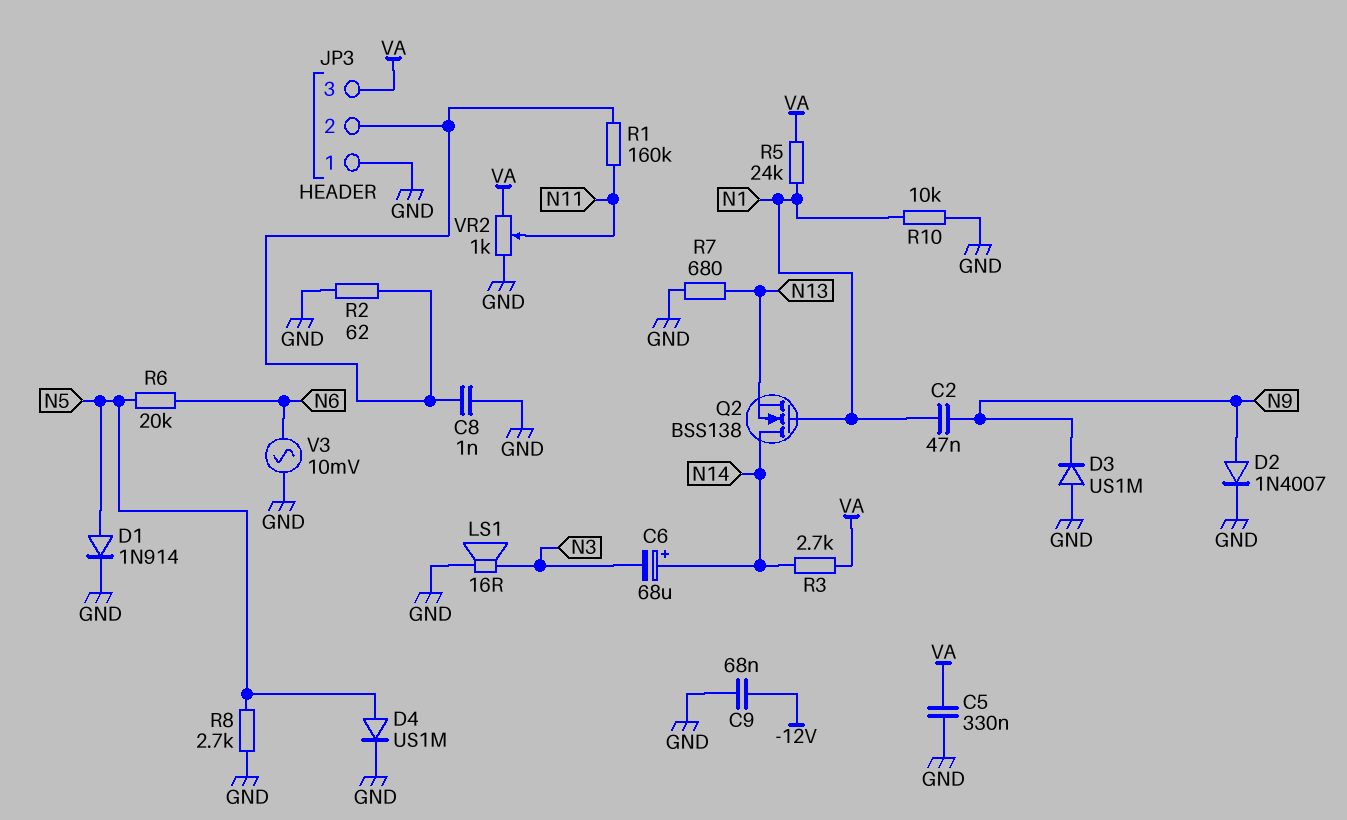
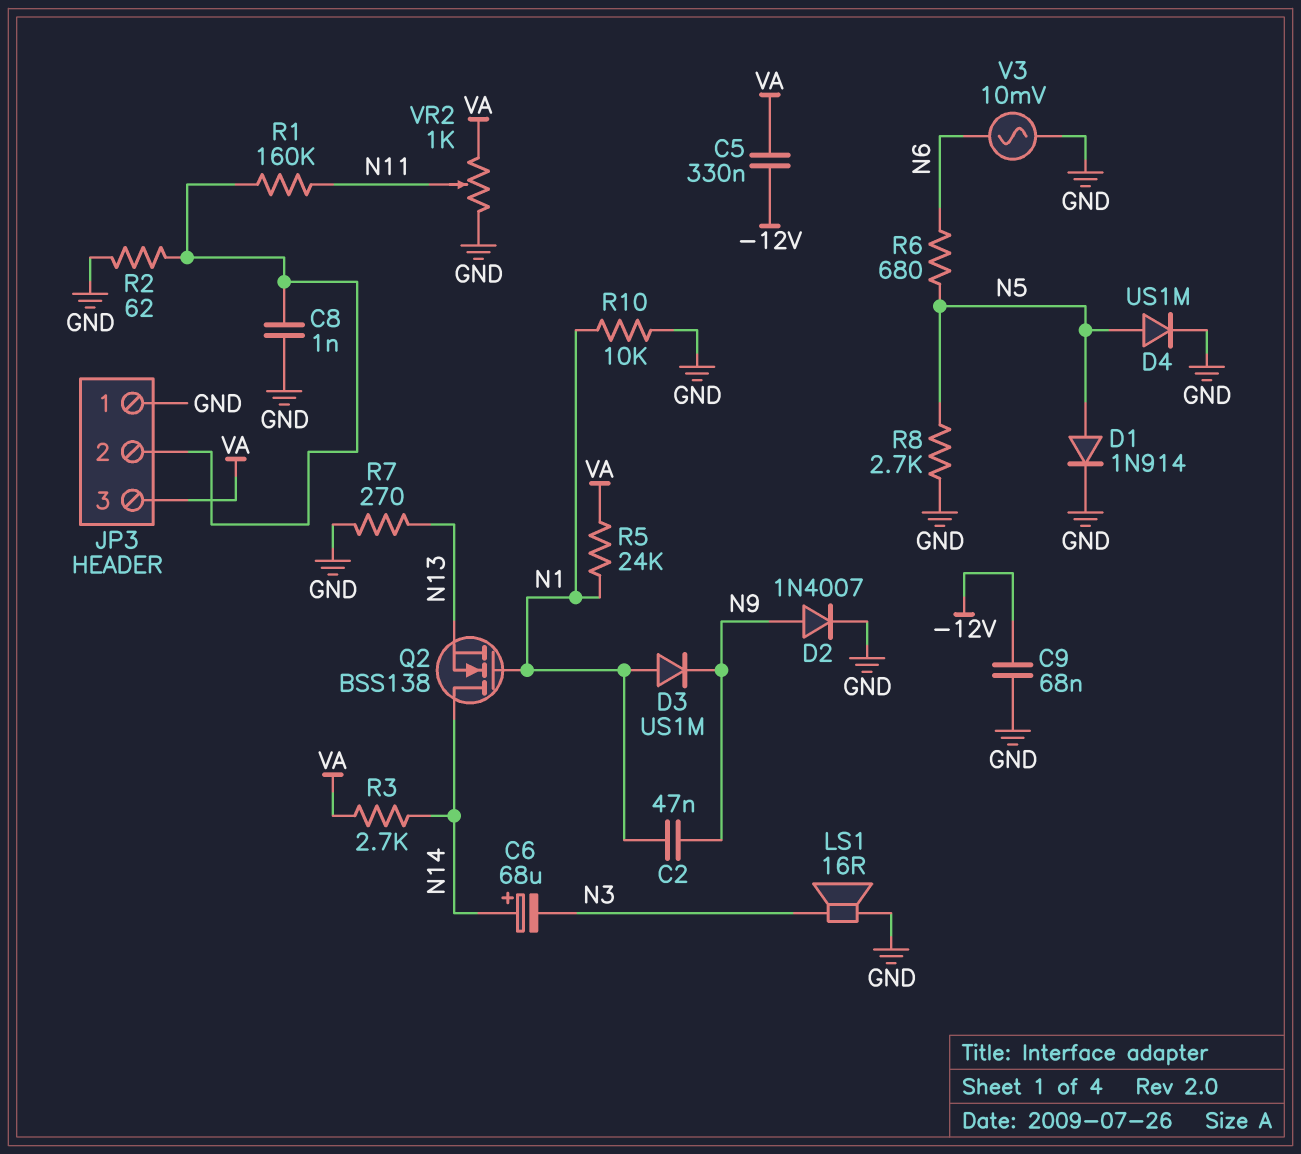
C5: 330nF (GND, VA) -> 330nF (-12V, VA)
D3: diode US1M (A GND, K N9) -> diode US1M (A N1, K N9)
R6: 20k (N5, N6) -> 680 (N5, N6)
R7: 680 (GND, N13) -> 270 (GND, N13)

